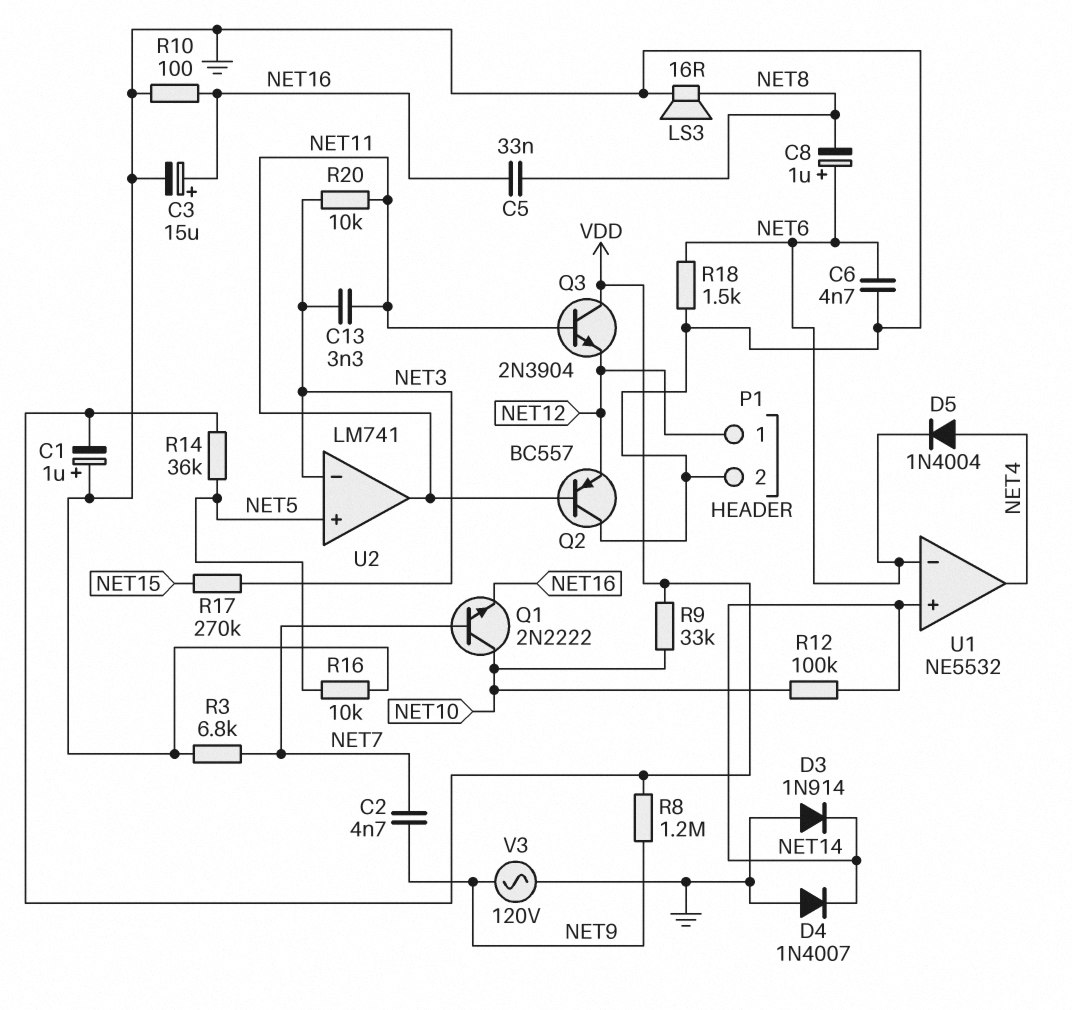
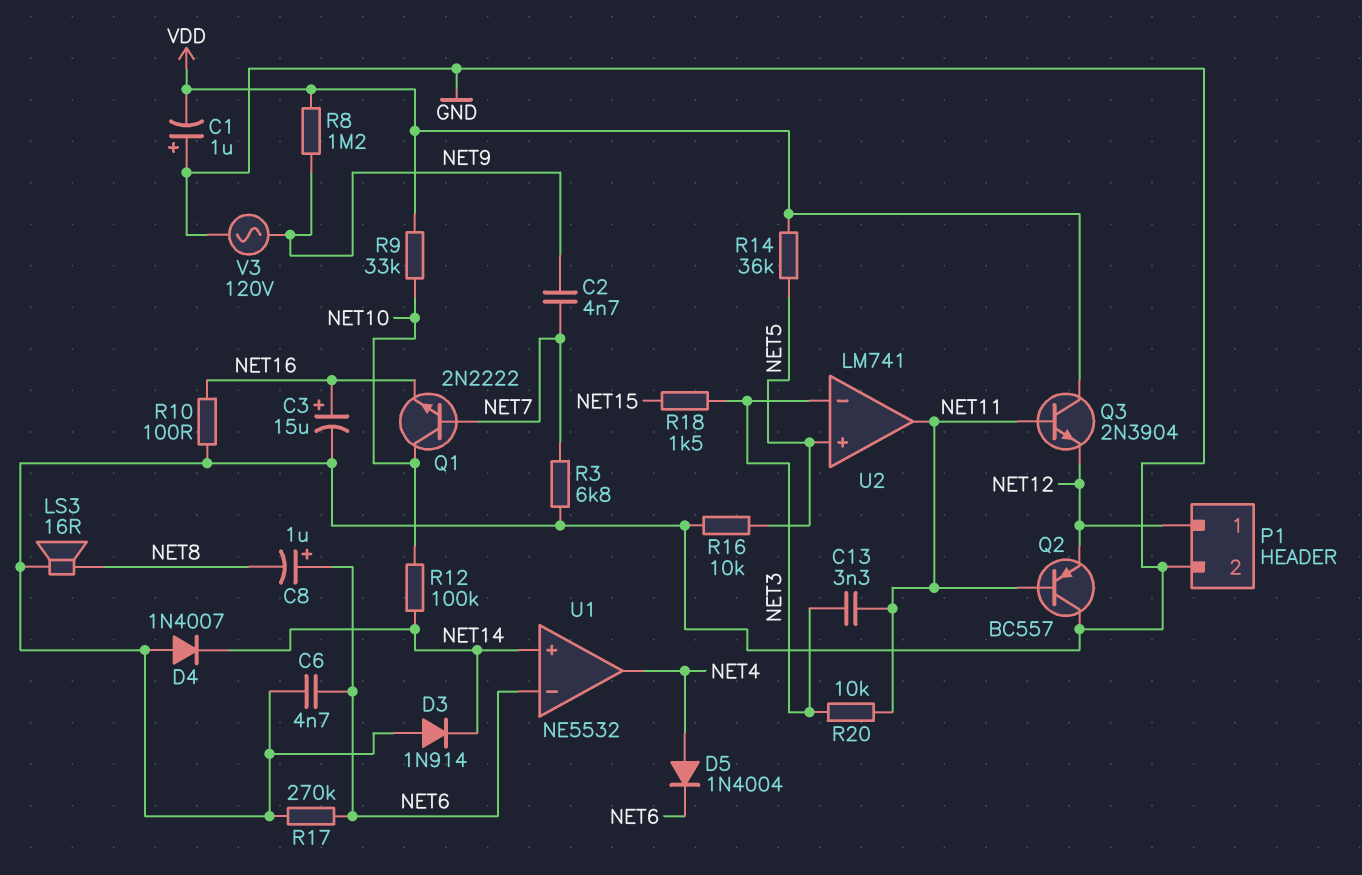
C5: 33nF (NET8, NET16) -> none
R17: 270k (NET3, NET15) -> 270k (GND, NET6)
R18: 1.5k (GND, NET6) -> 1.5k (NET3, NET15)

